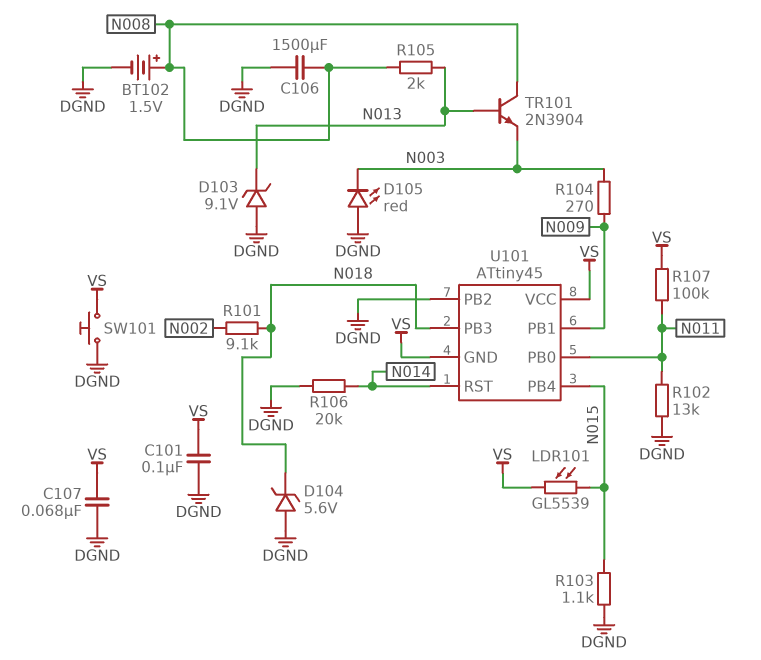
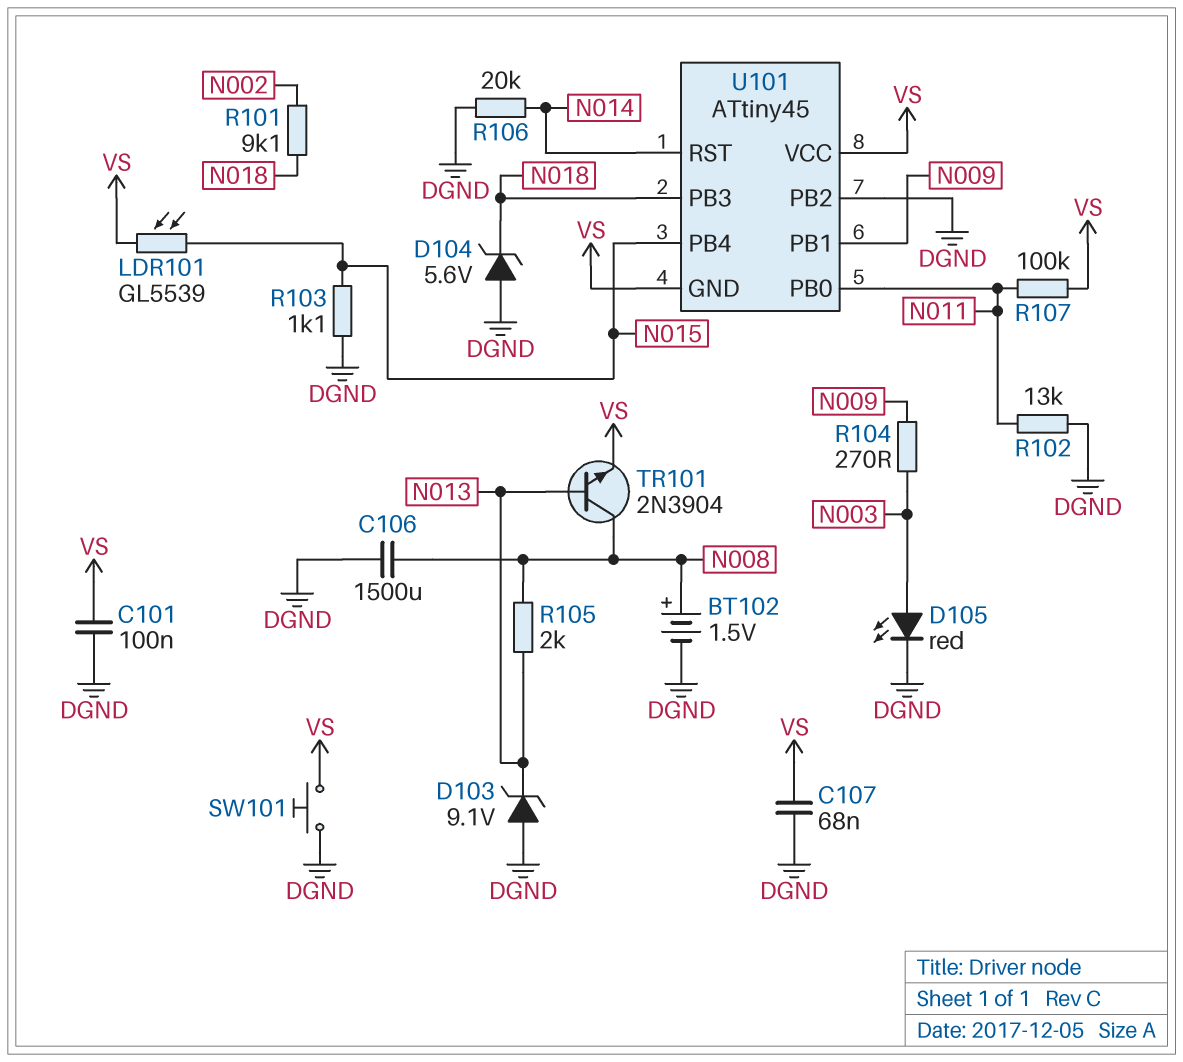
D105: LED red (A DGND, K N003) -> LED red (A N003, K DGND)
TR101: NPN 2N3904 (B N013, C N008, E N003) -> NPN 2N3904 (B N013, C N008, E VS)

